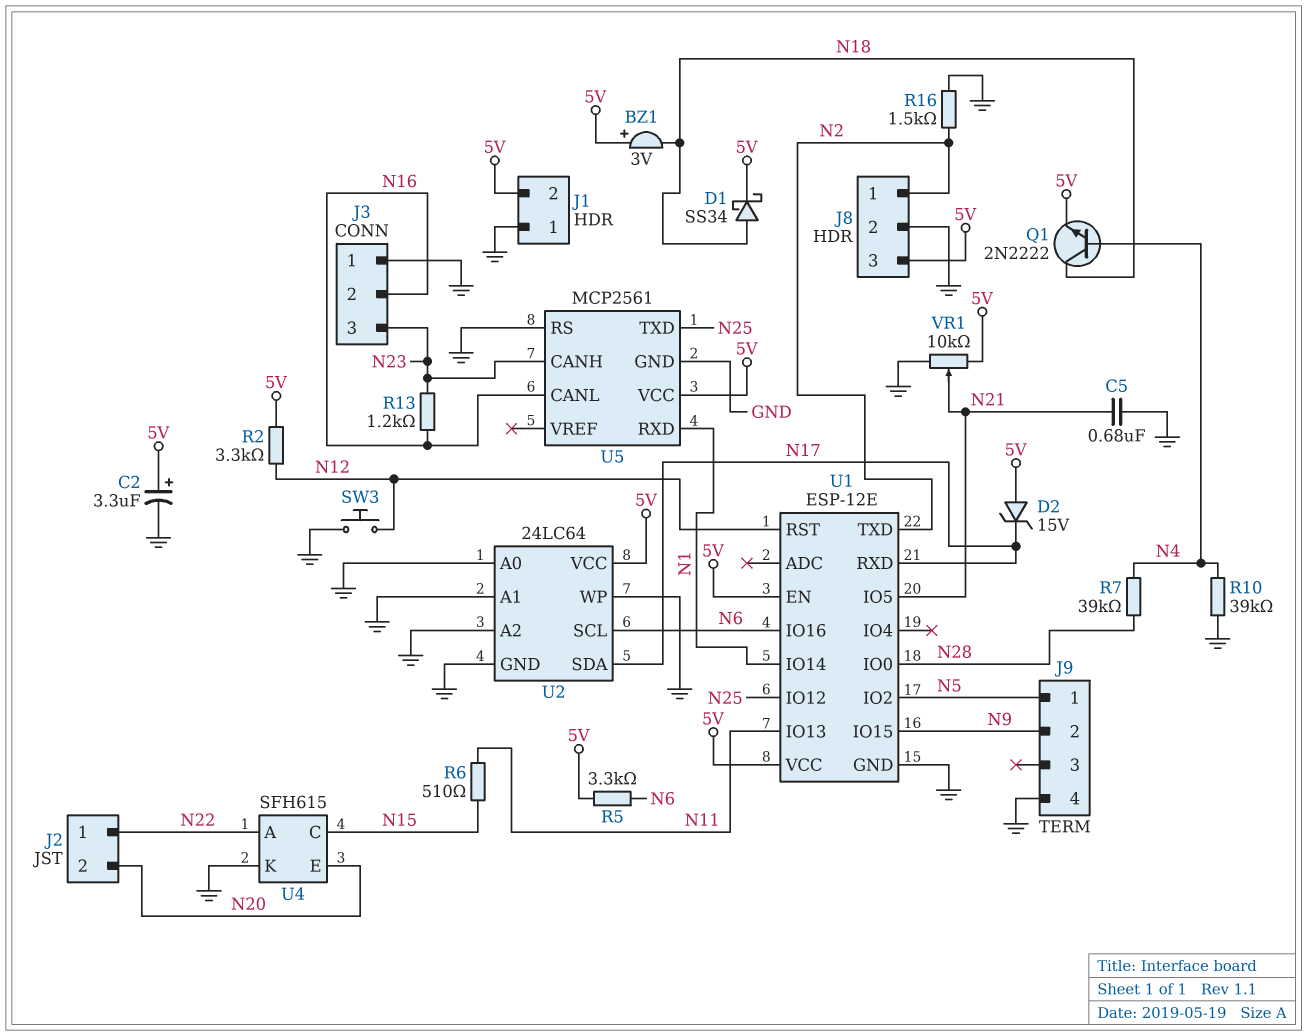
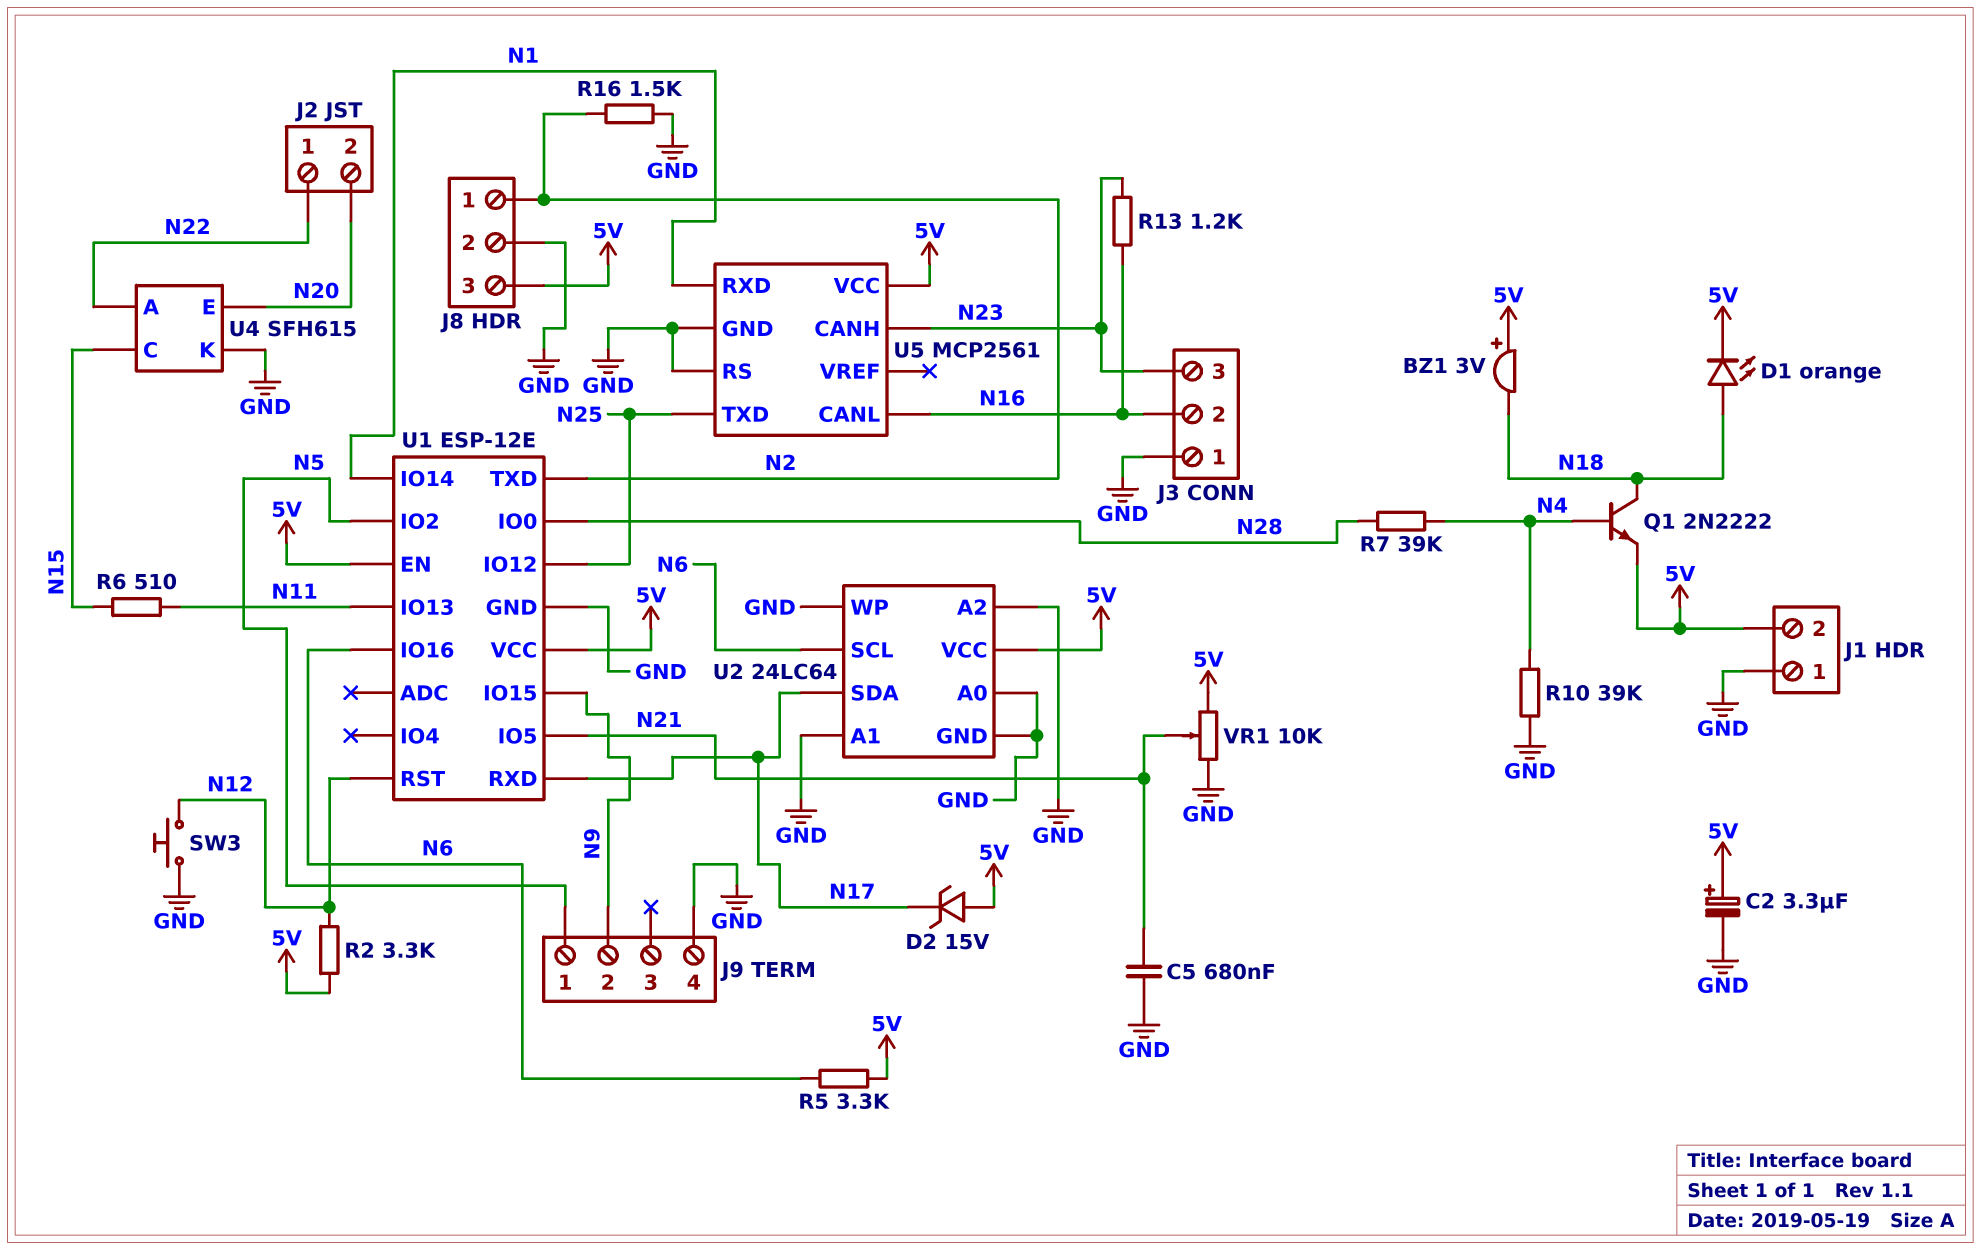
D1: schottky SS34 (A N18, K 5V) -> LED orange (A N18, K 5V)

